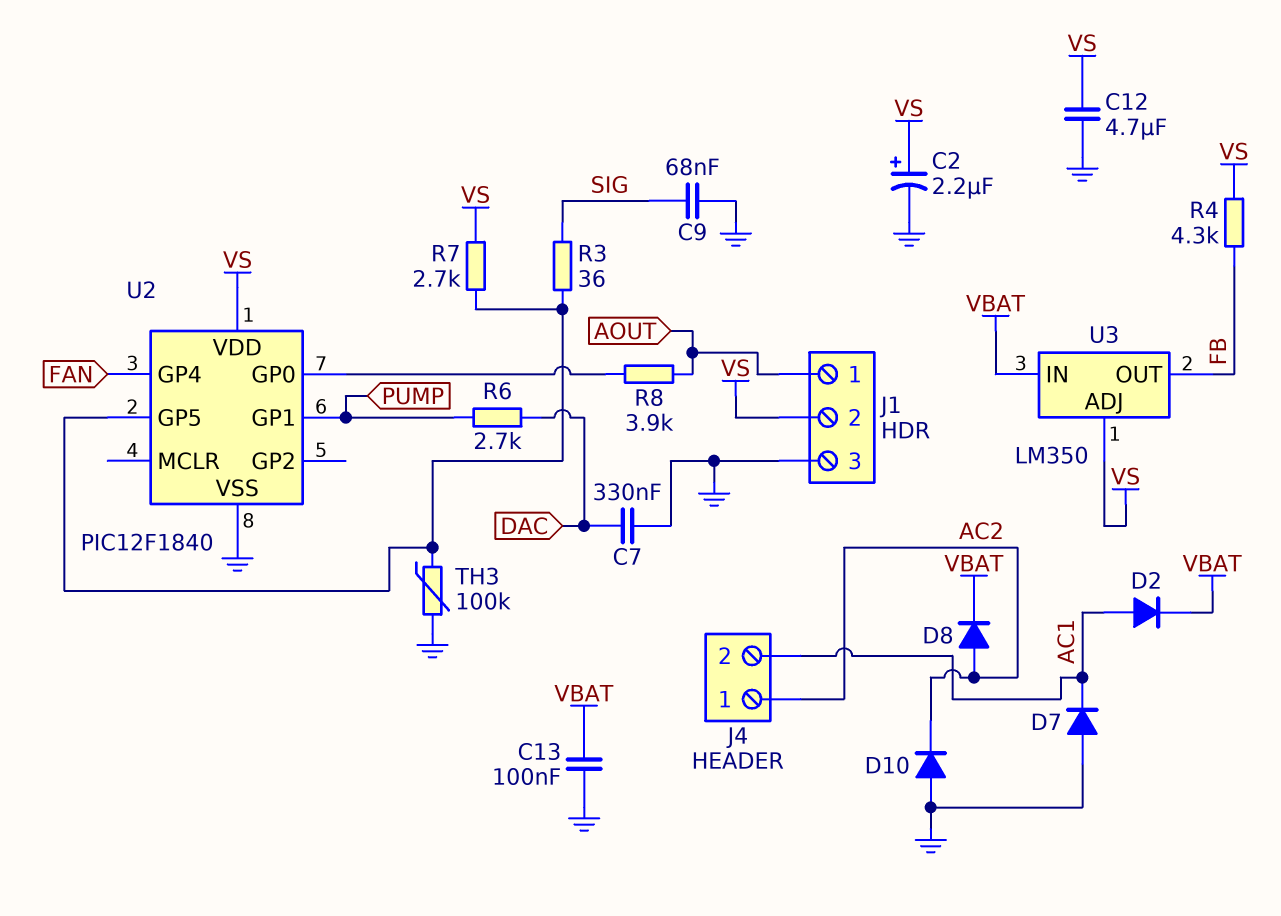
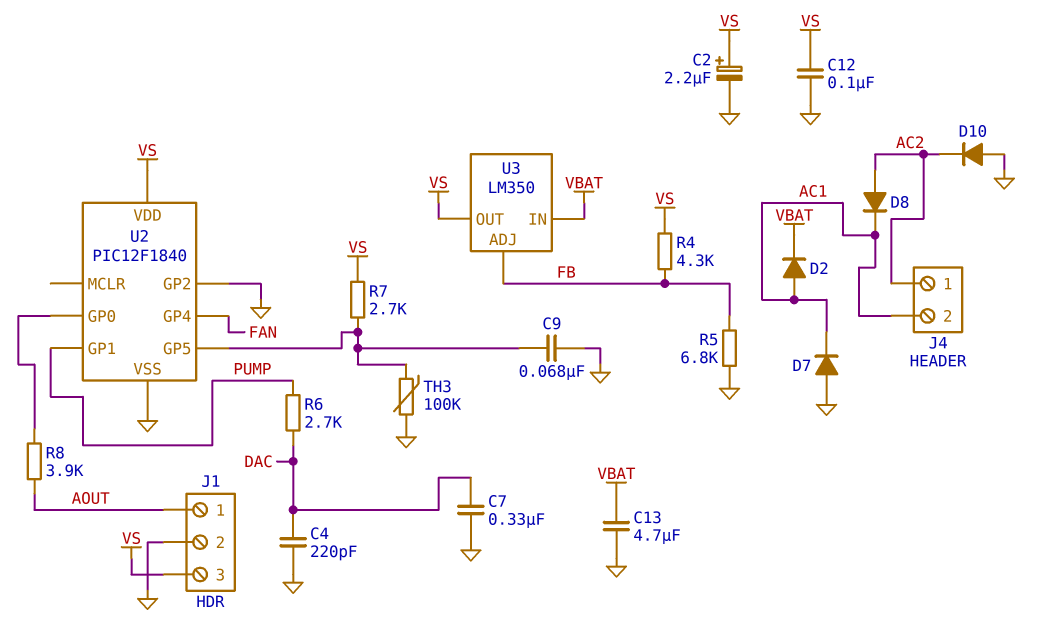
C4: none -> 220pF (DAC, GND)
C9: 68nF (GND, SIG) -> 68nF (GND, U2/GP5)
C12: 4.7uF (GND, VS) -> 100nF (GND, VS)
C13: 100nF (GND, VBAT) -> 4.7uF (GND, VBAT)
D8: diode (A AC2, K VBAT) -> diode (A AC2, K AC1)
J1 pin 2: VS -> GND
J1 pin 3: GND -> VS
R3: 36 (SIG, U2/GP5) -> none
R5: none -> 6.8k (FB, GND)
U2 pin GP2: none -> GND
U3 pin ADJ: VS -> FB
U3 pin OUT: FB -> VS

